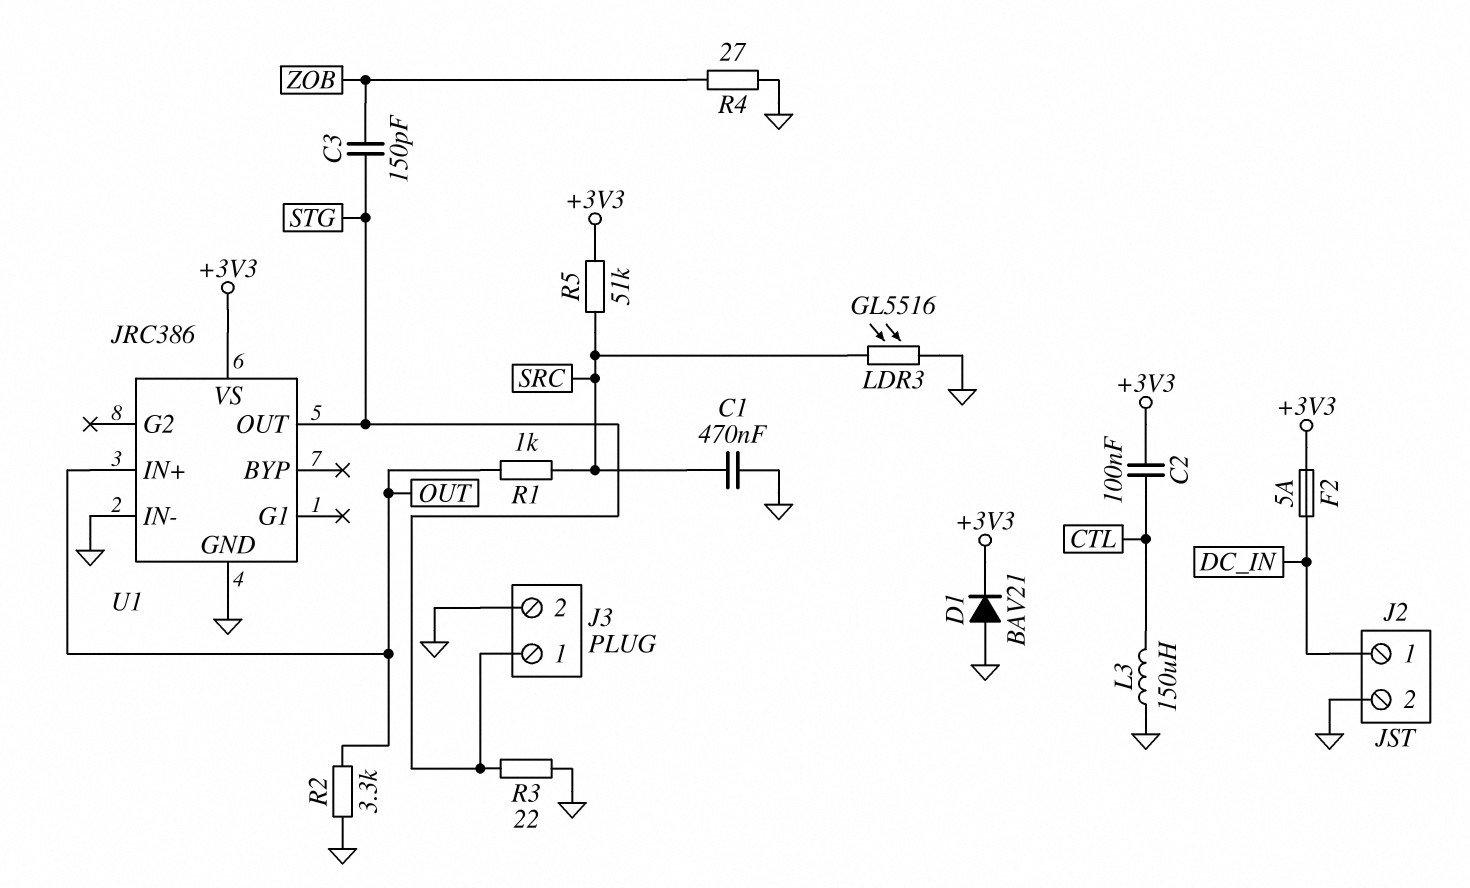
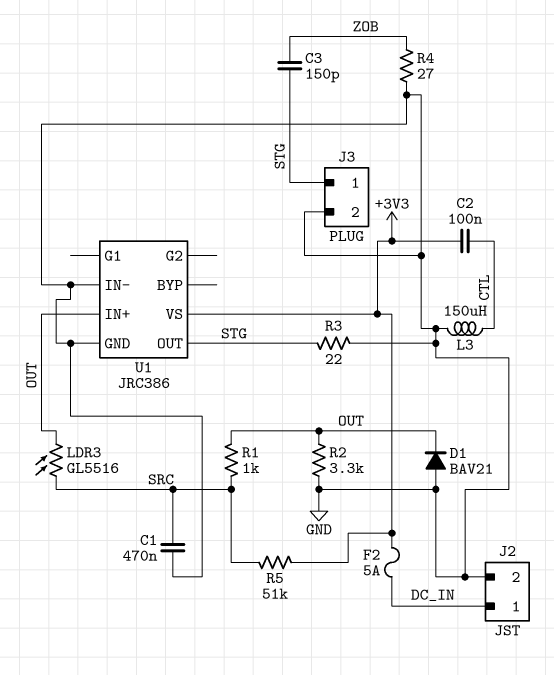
D1: diode BAV21 (A GND, K +3V3) -> diode BAV21 (A GND, K OUT)
LDR3: GL5516 (GND, SRC) -> GL5516 (OUT, SRC)

